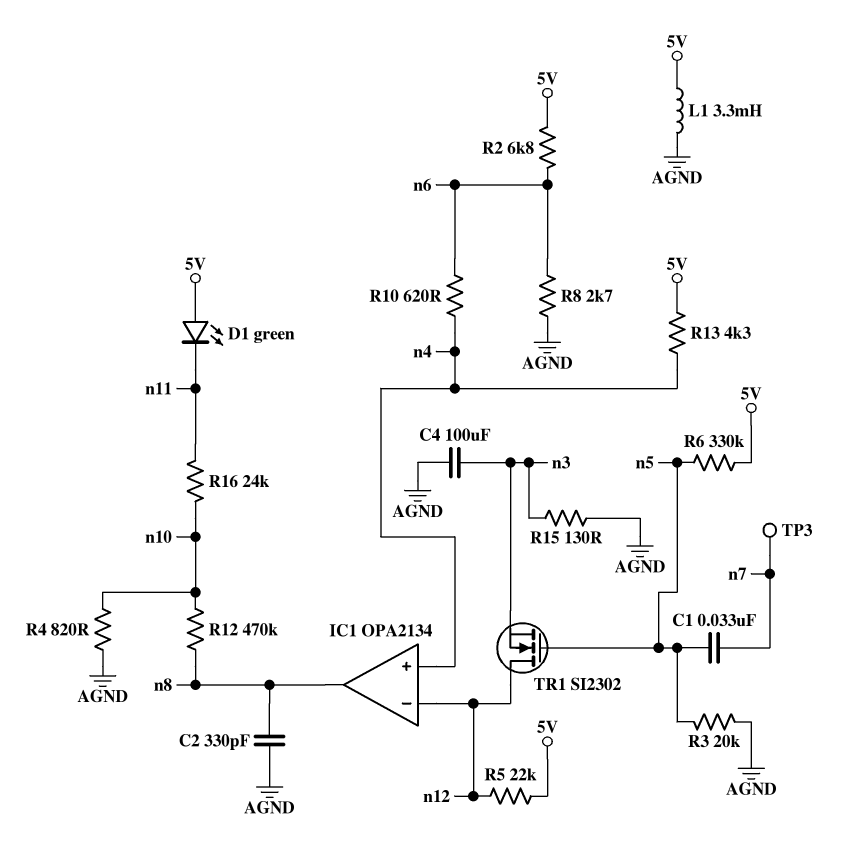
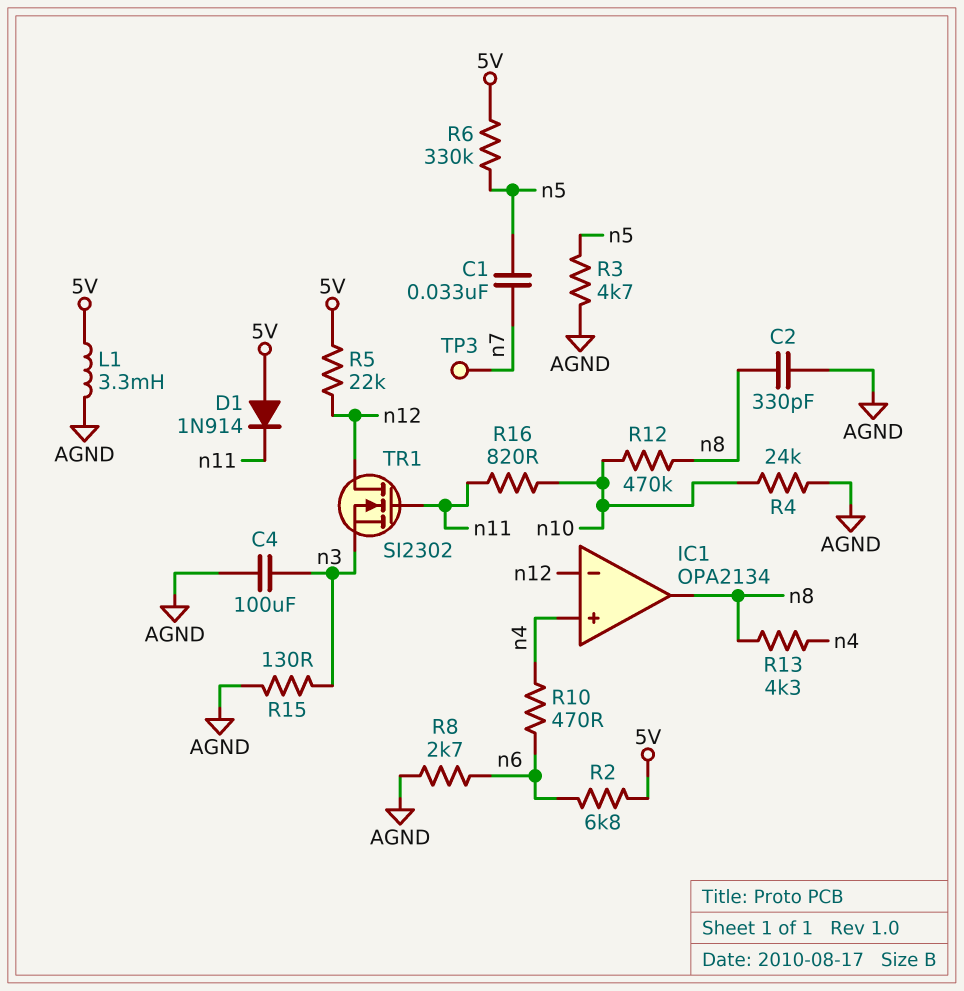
D1: LED green (A 5V, K n11) -> diode 1N914 (A 5V, K n11)
R3: 20k (AGND, n5) -> 4.7k (AGND, n5)
R4: 820 (AGND, n10) -> 24k (AGND, n10)
R10: 620 (n4, n6) -> 470 (n4, n6)
R13: 4.3k (5V, n4) -> 4.3k (n4, n8)
R16: 24k (n10, n11) -> 820 (n10, n11)
TR1: NMOS SI2302 (G n5, D n12, S n3) -> NMOS SI2302 (G n11, D n12, S n3)

